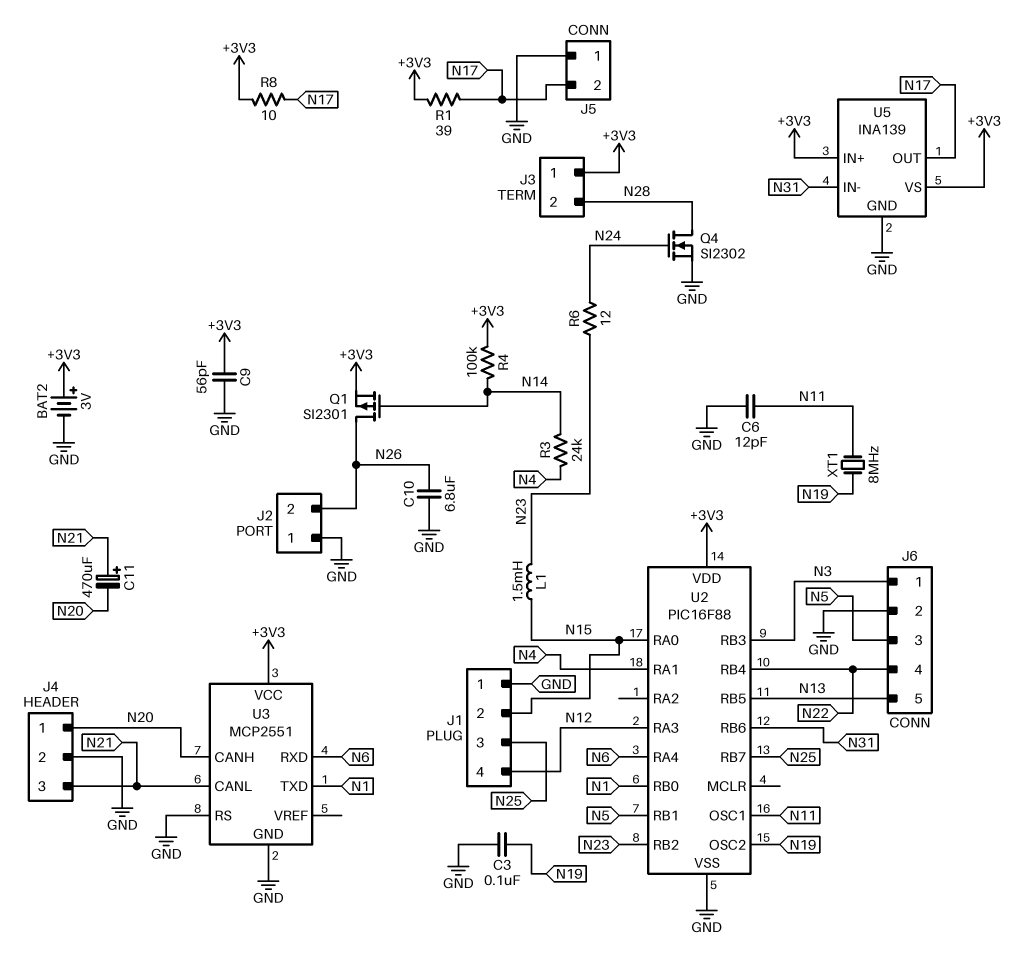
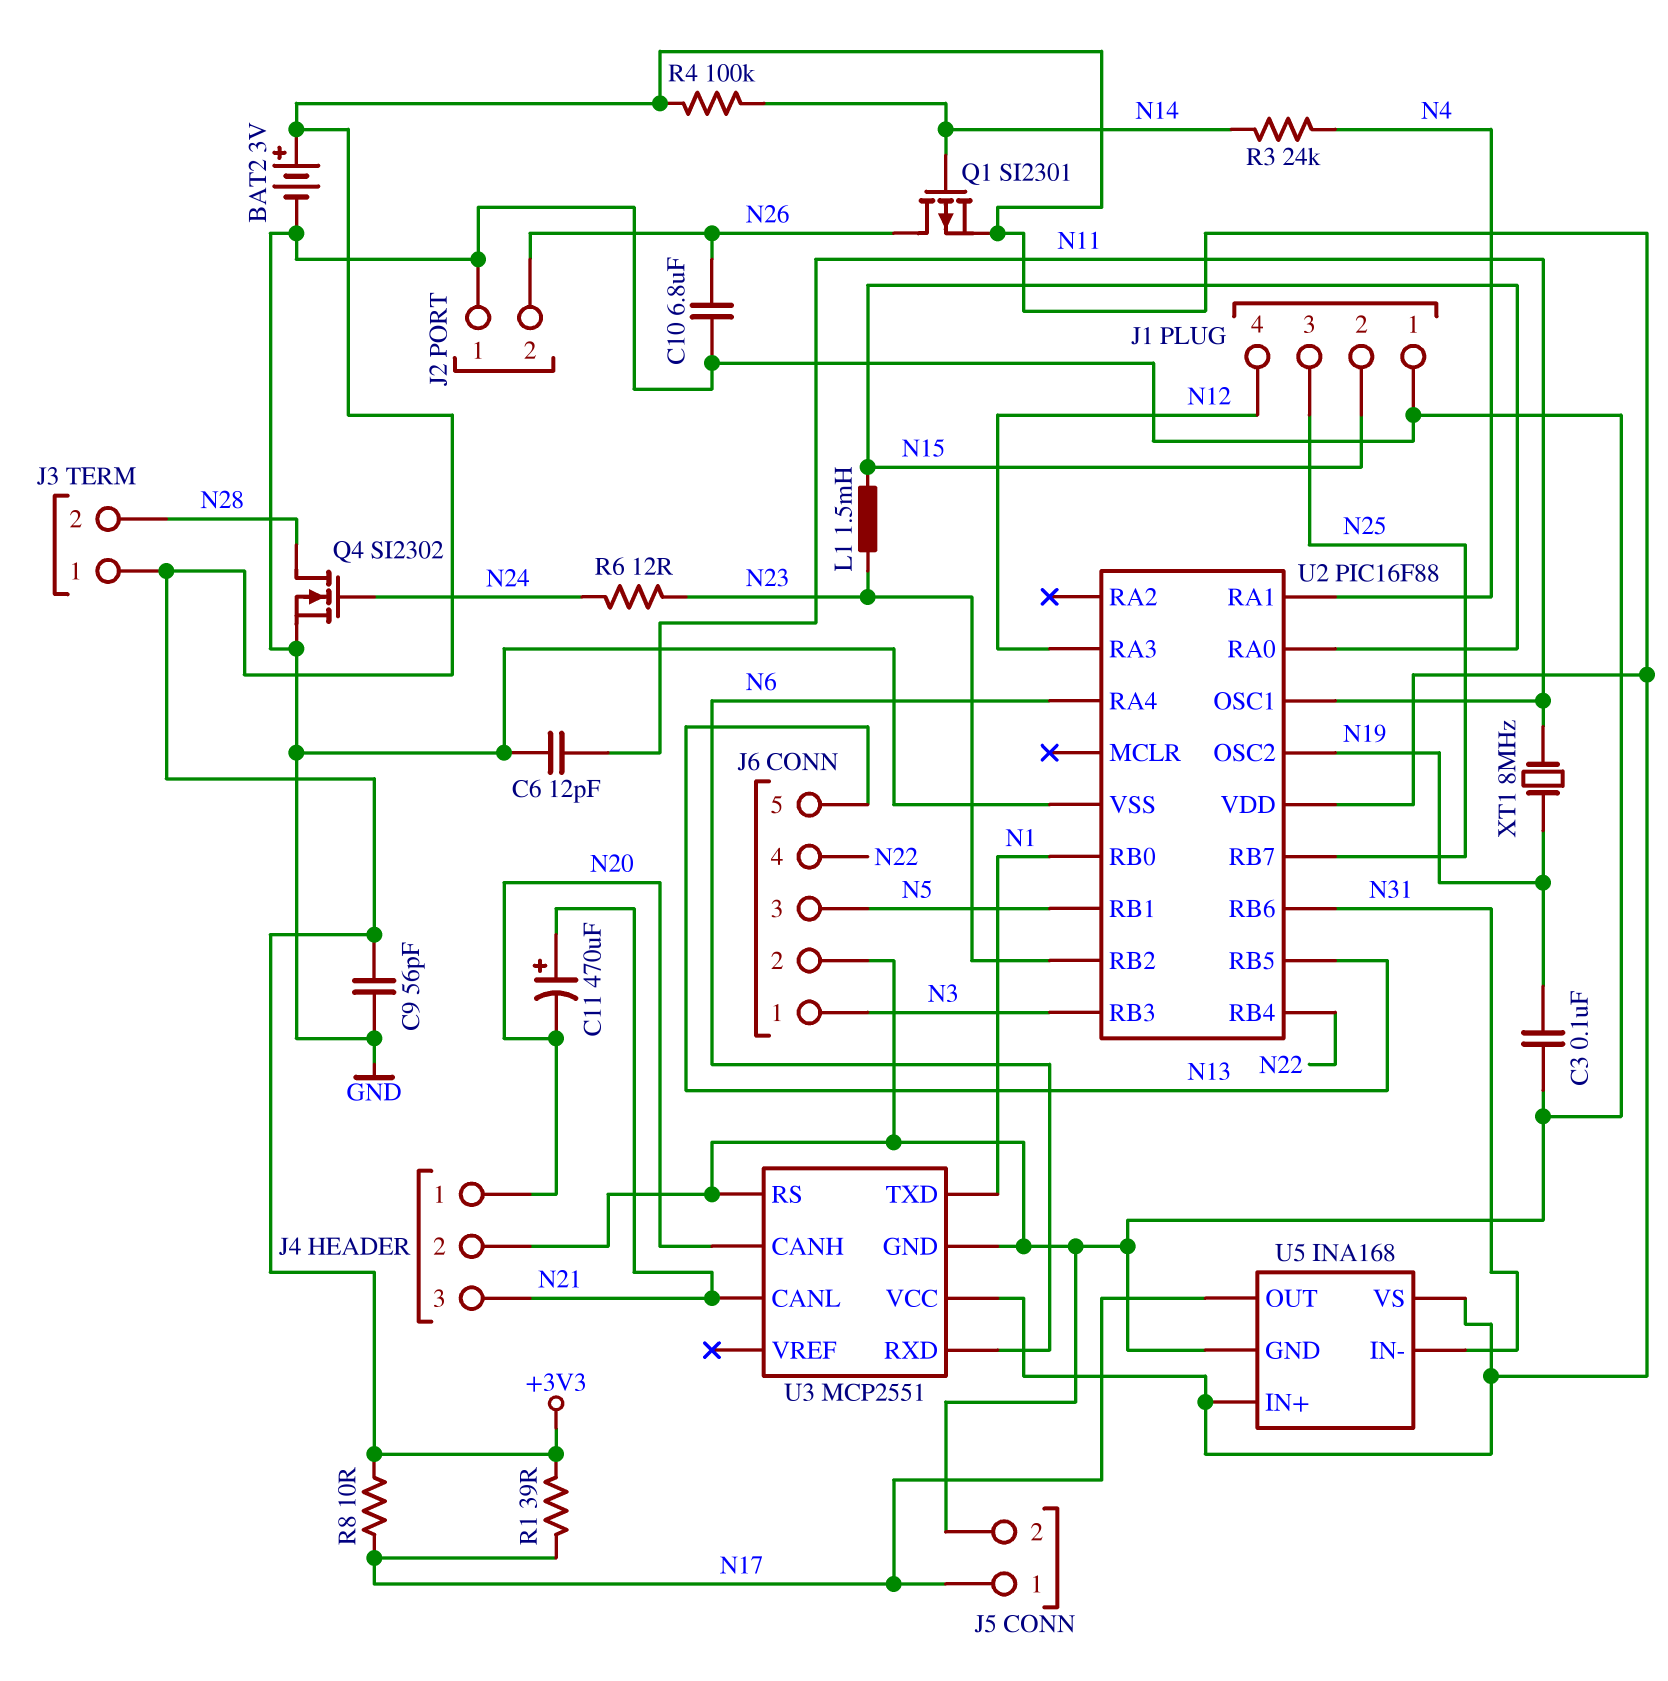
J5 pin 1: GND -> N17
J5 pin 2: N17 -> GND
U5: INA139 -> INA168

